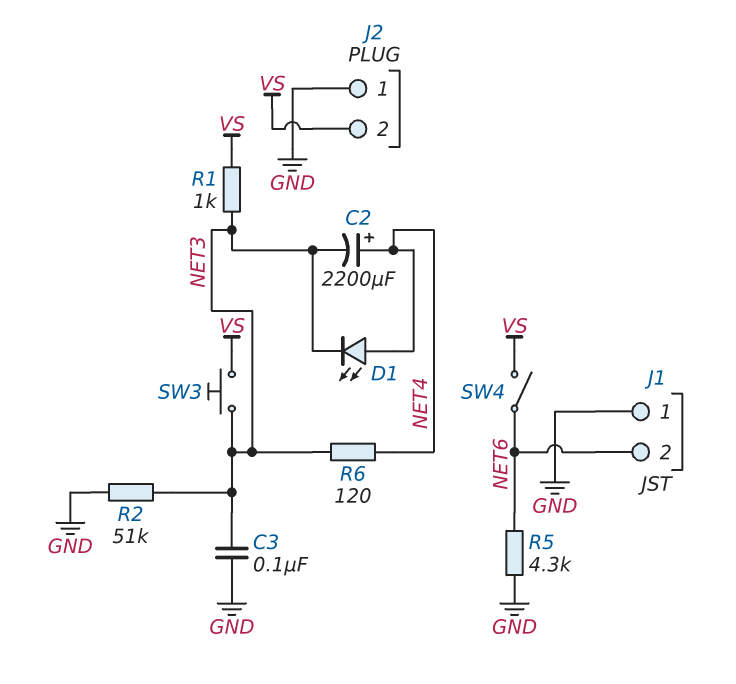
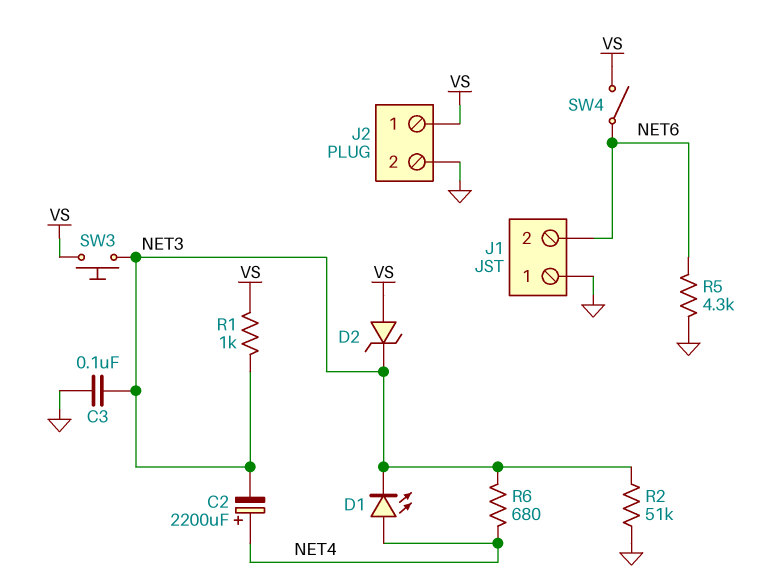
D2: none -> zener (A VS, K NET3)
J2 pin 1: GND -> VS
J2 pin 2: VS -> GND
R6: 120 (NET3, NET4) -> 680 (NET3, NET4)

